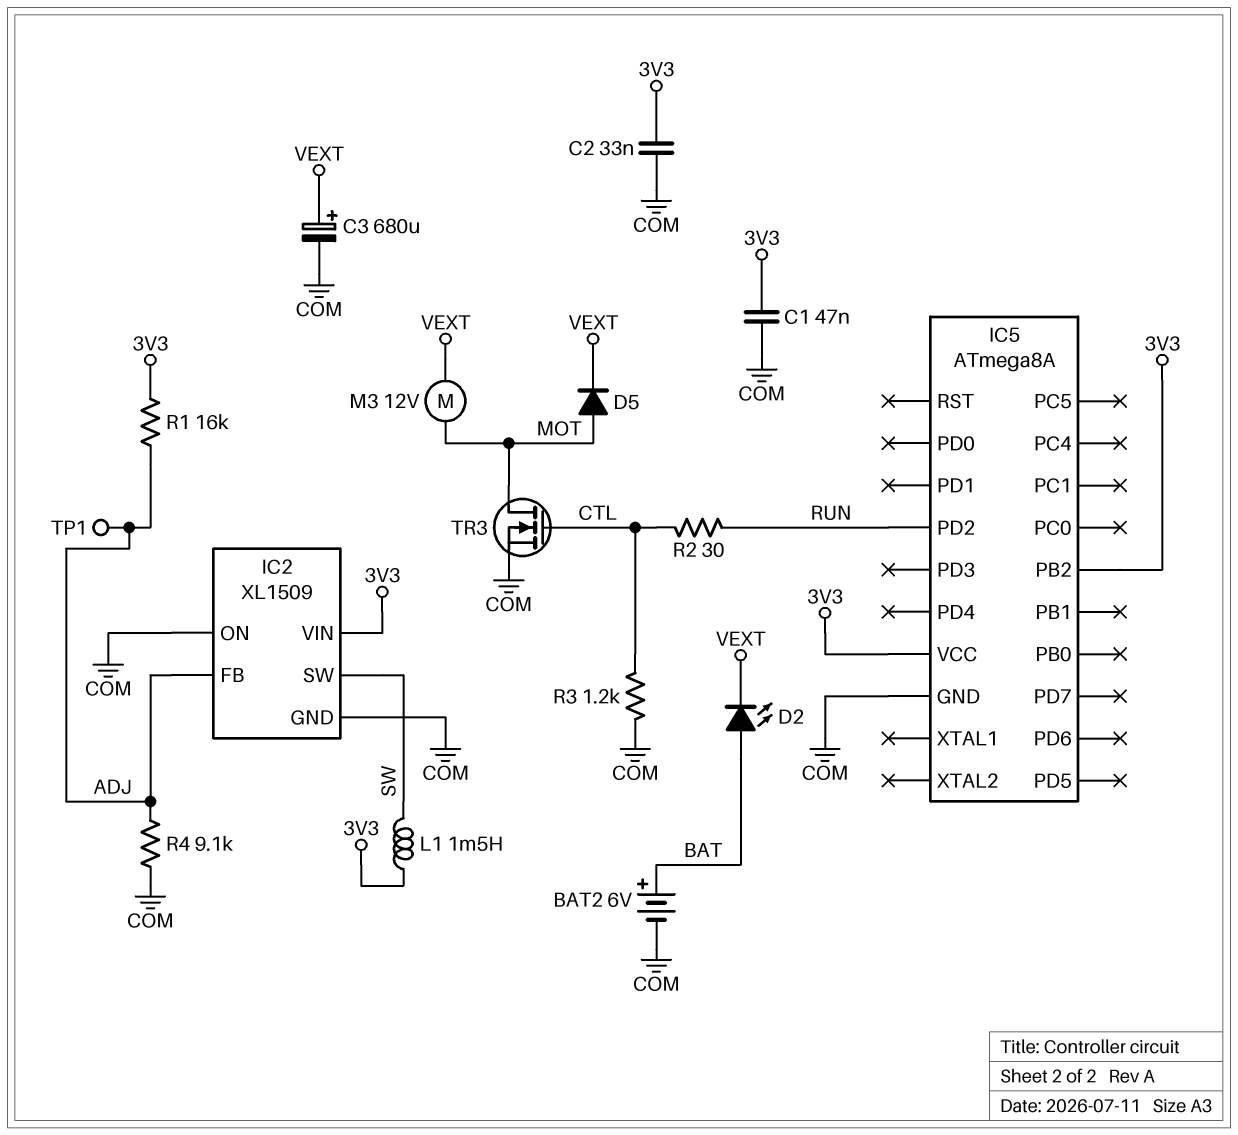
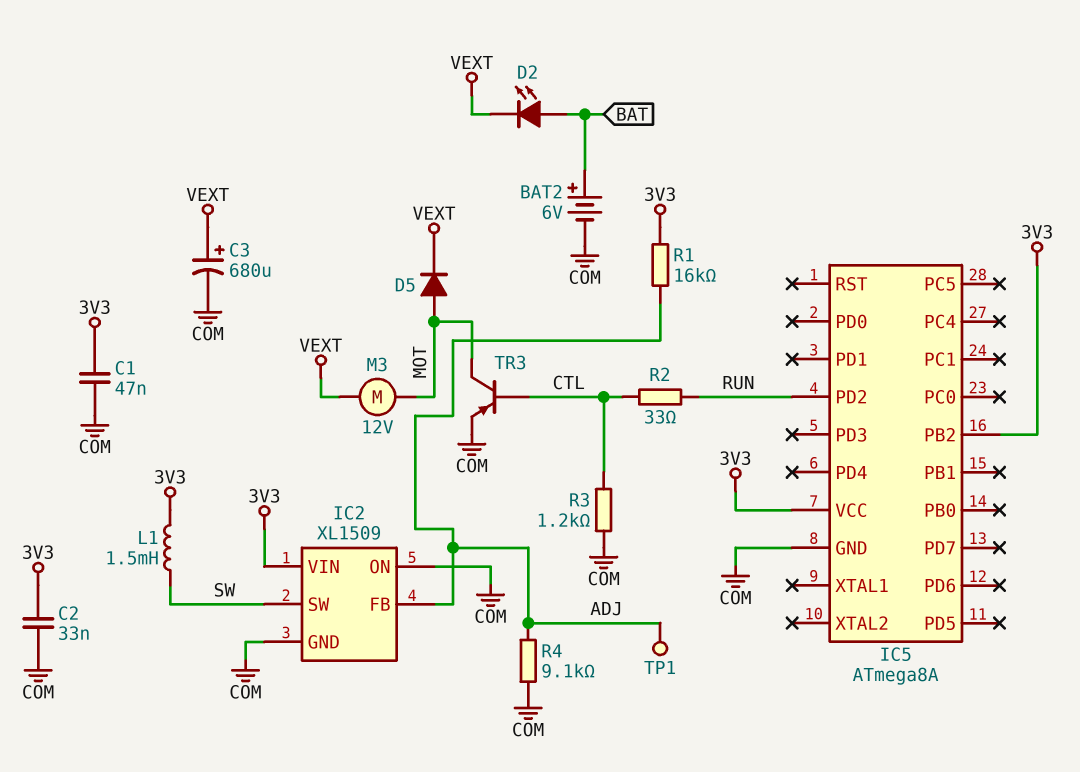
R2: 30 (CTL, RUN) -> 33 (CTL, RUN)
TR3: NMOS (G CTL, D MOT, S COM) -> PNP (B CTL, C MOT, E COM)

